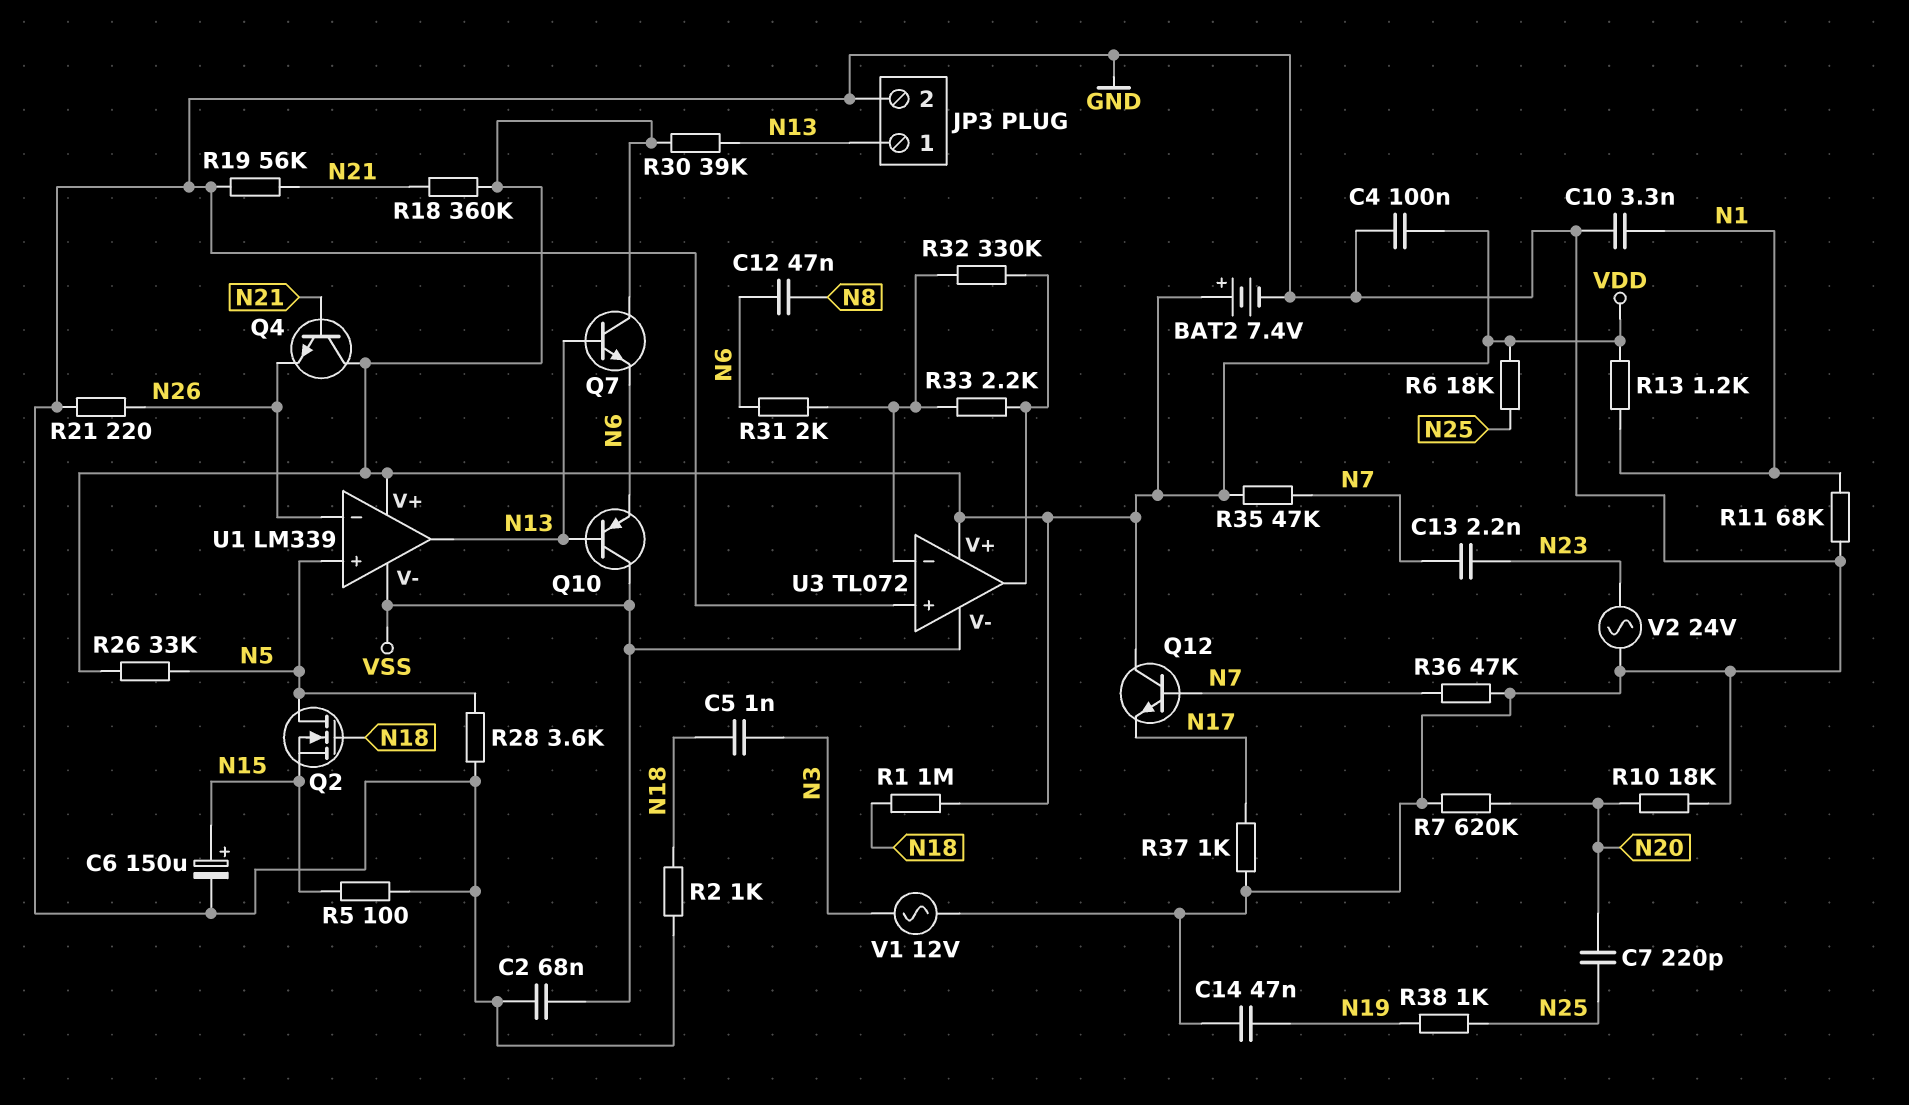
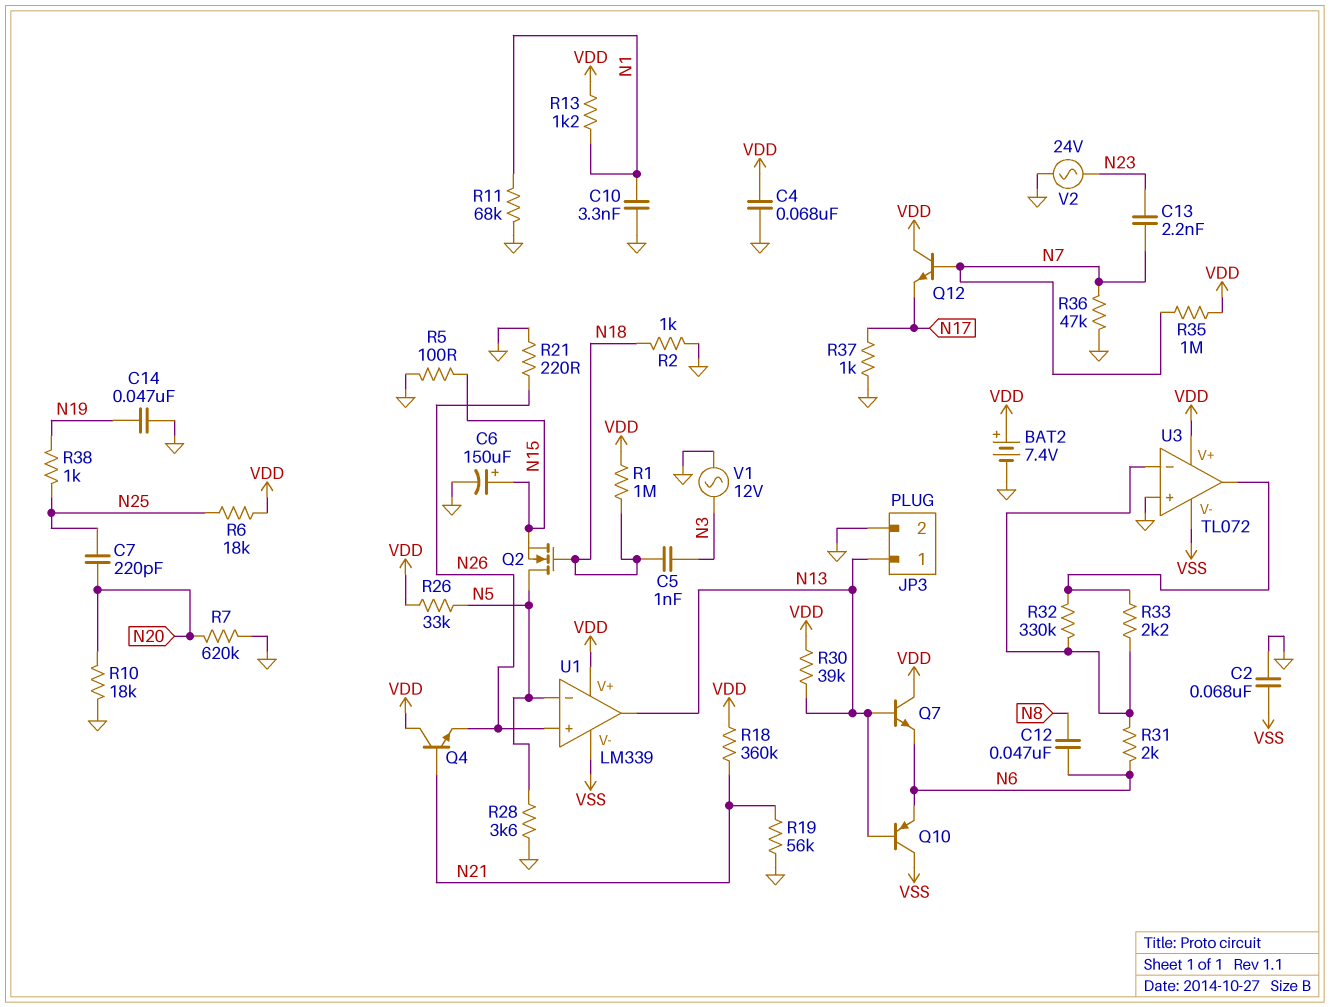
C4: 100nF (GND, VDD) -> 68nF (GND, VDD)
R35: 47k (N7, VDD) -> 1M (N7, VDD)
U1 pin in+: N5 -> N26
U1 pin in-: N26 -> N5

